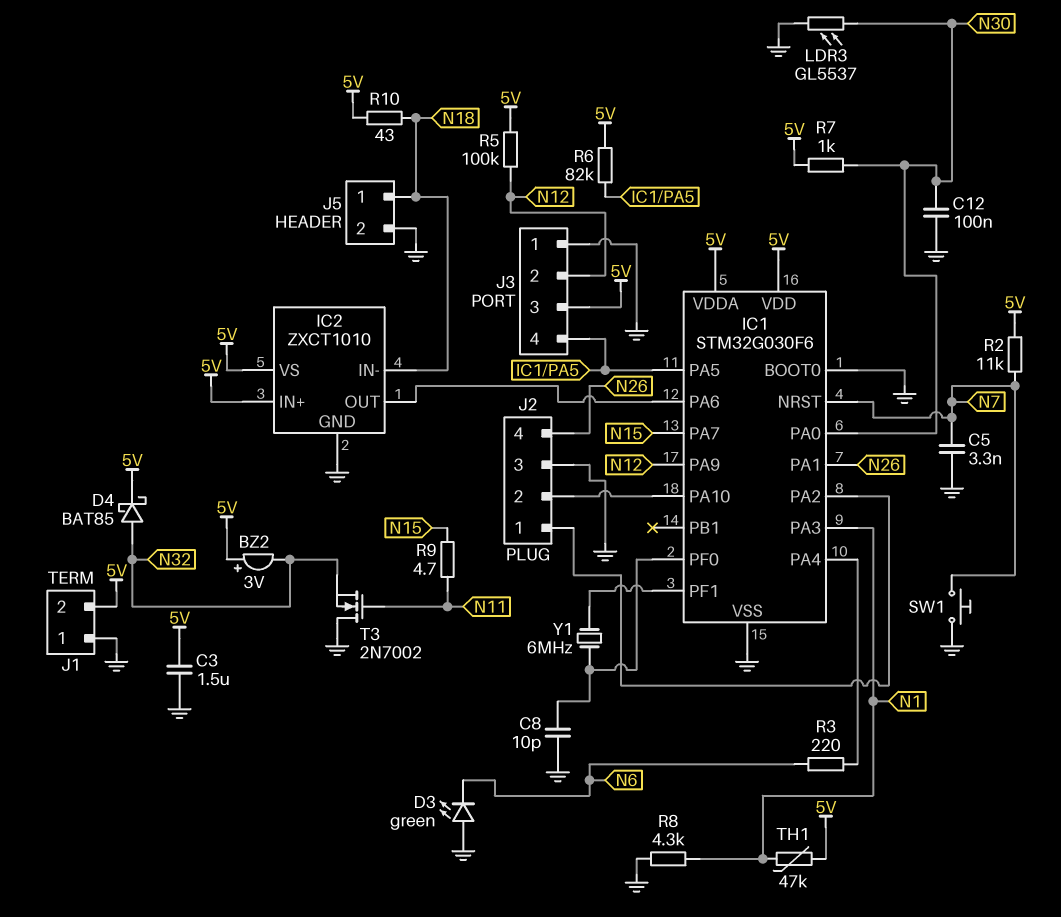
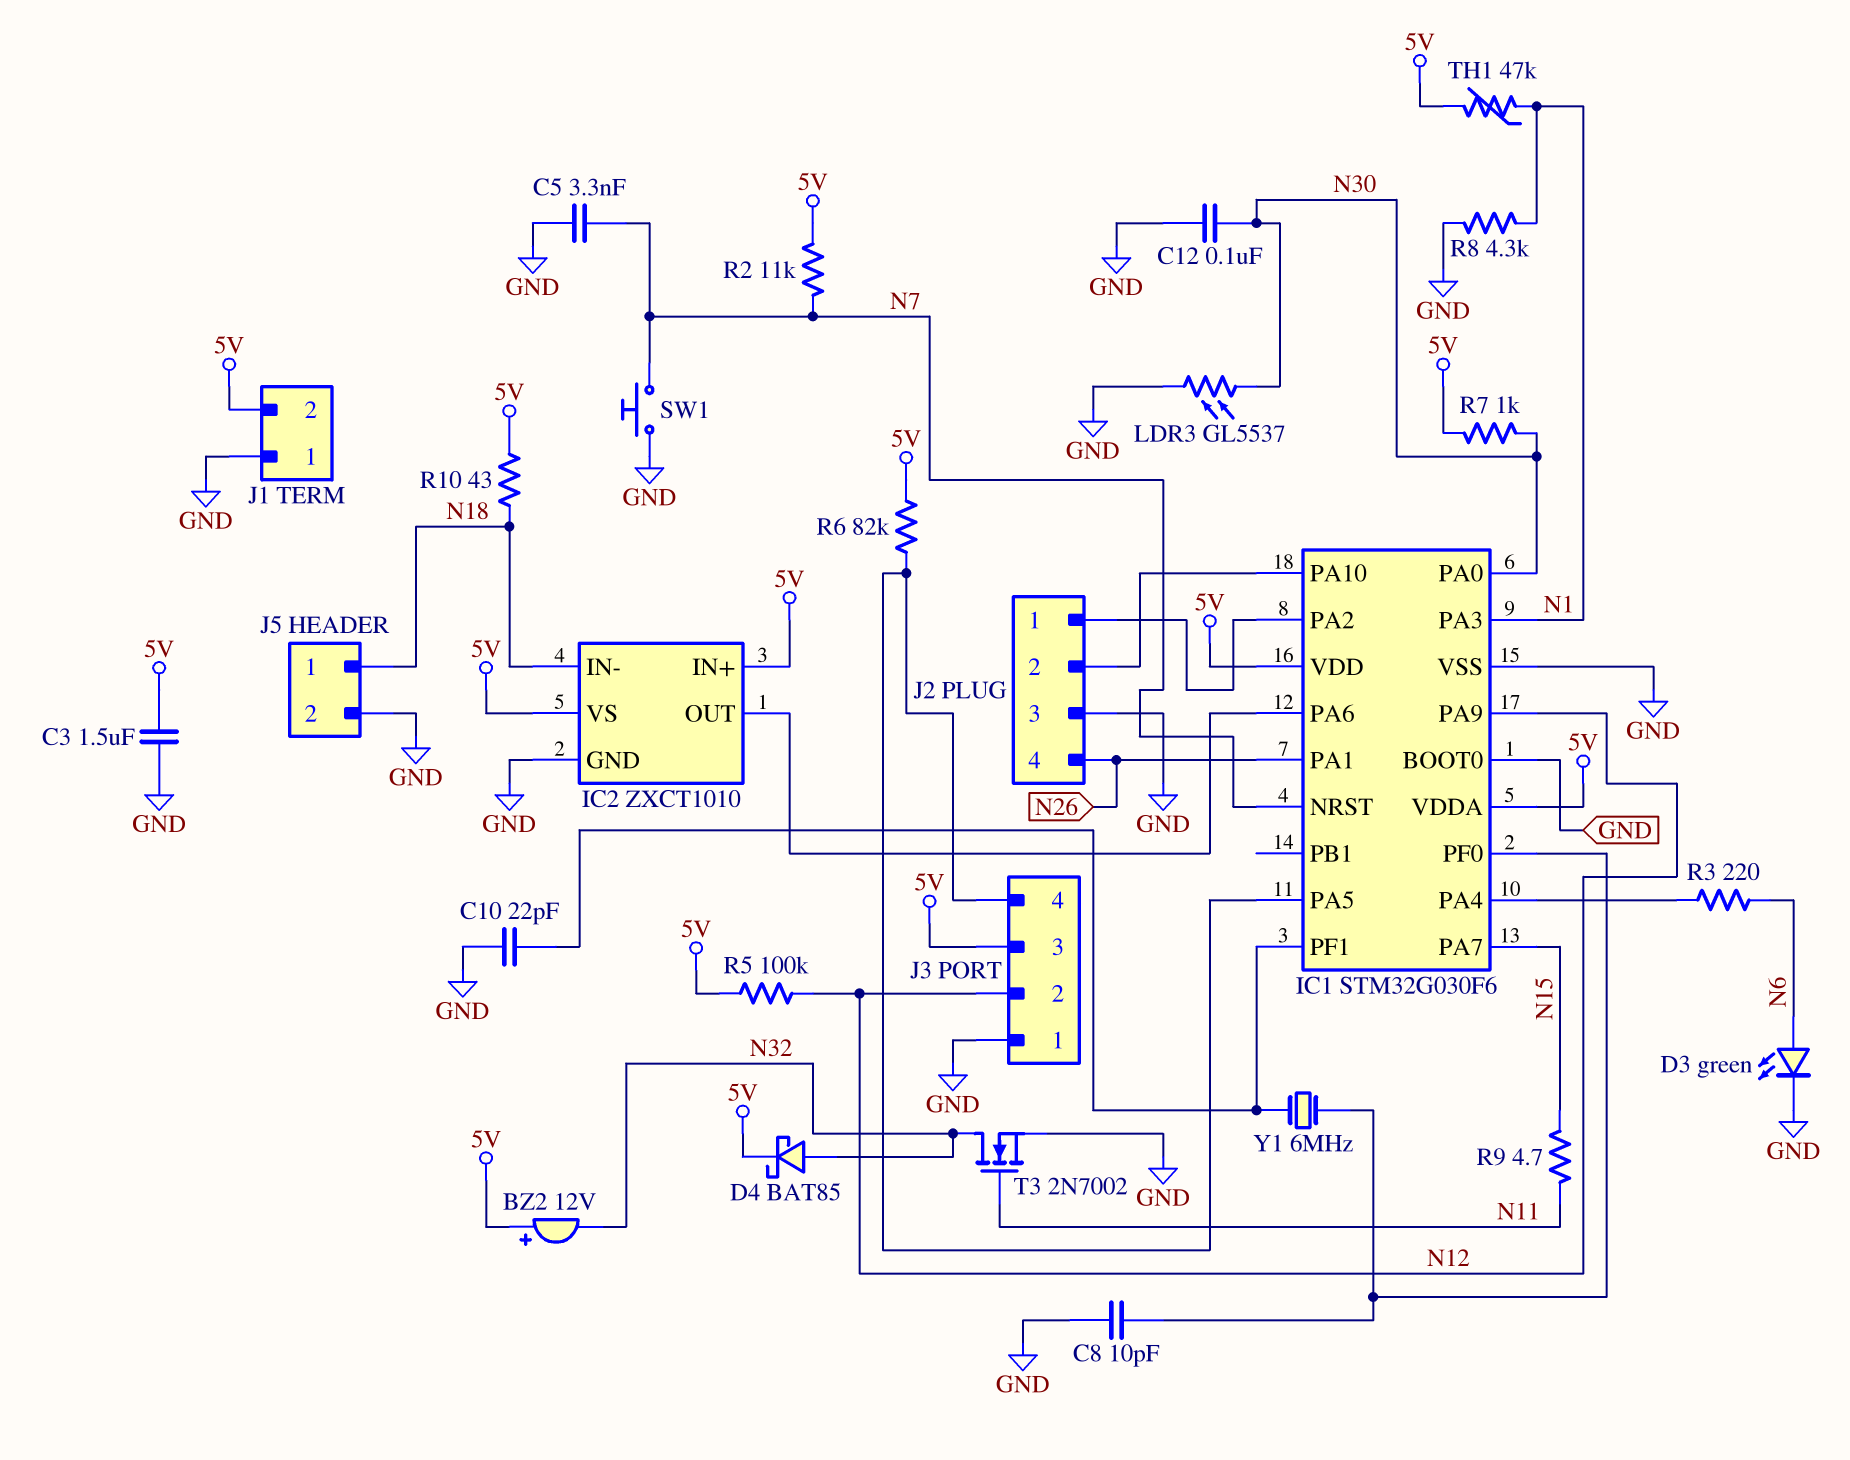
BZ2: buzzer 3V (plus 5V, minus N32) -> buzzer 12V (plus 5V, minus N32)
C10: none -> 22pF (GND, IC1/PF1)
D3: LED green (A GND, K N6) -> LED green (A N6, K GND)
T3: NMOS 2N7002 (G N11, D GND, S N32) -> NMOS 2N7002 (G N11, D N32, S GND)

